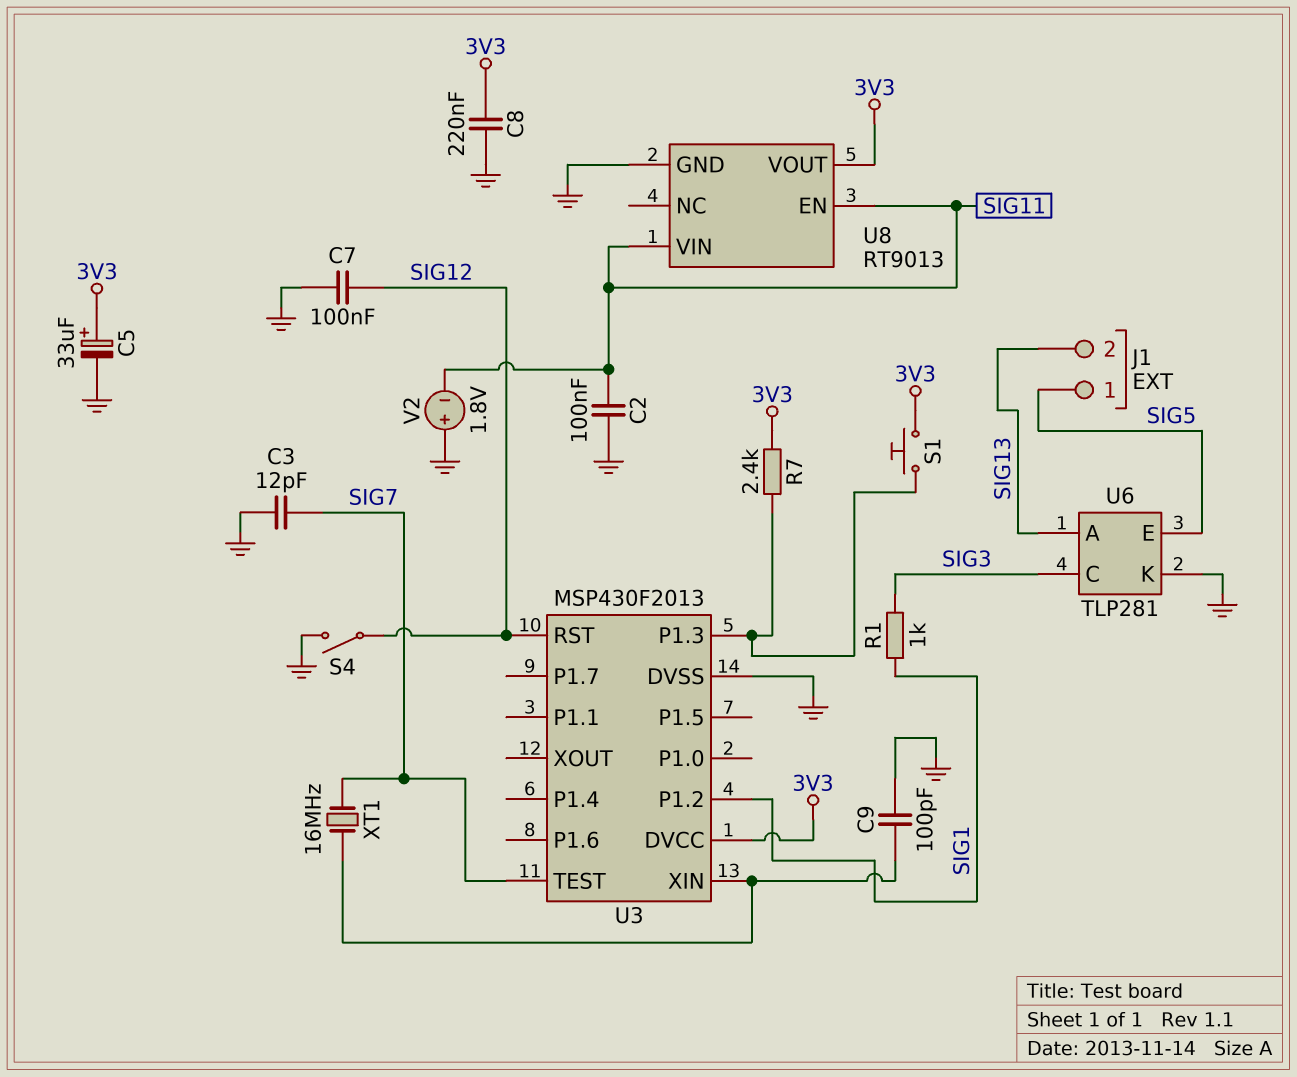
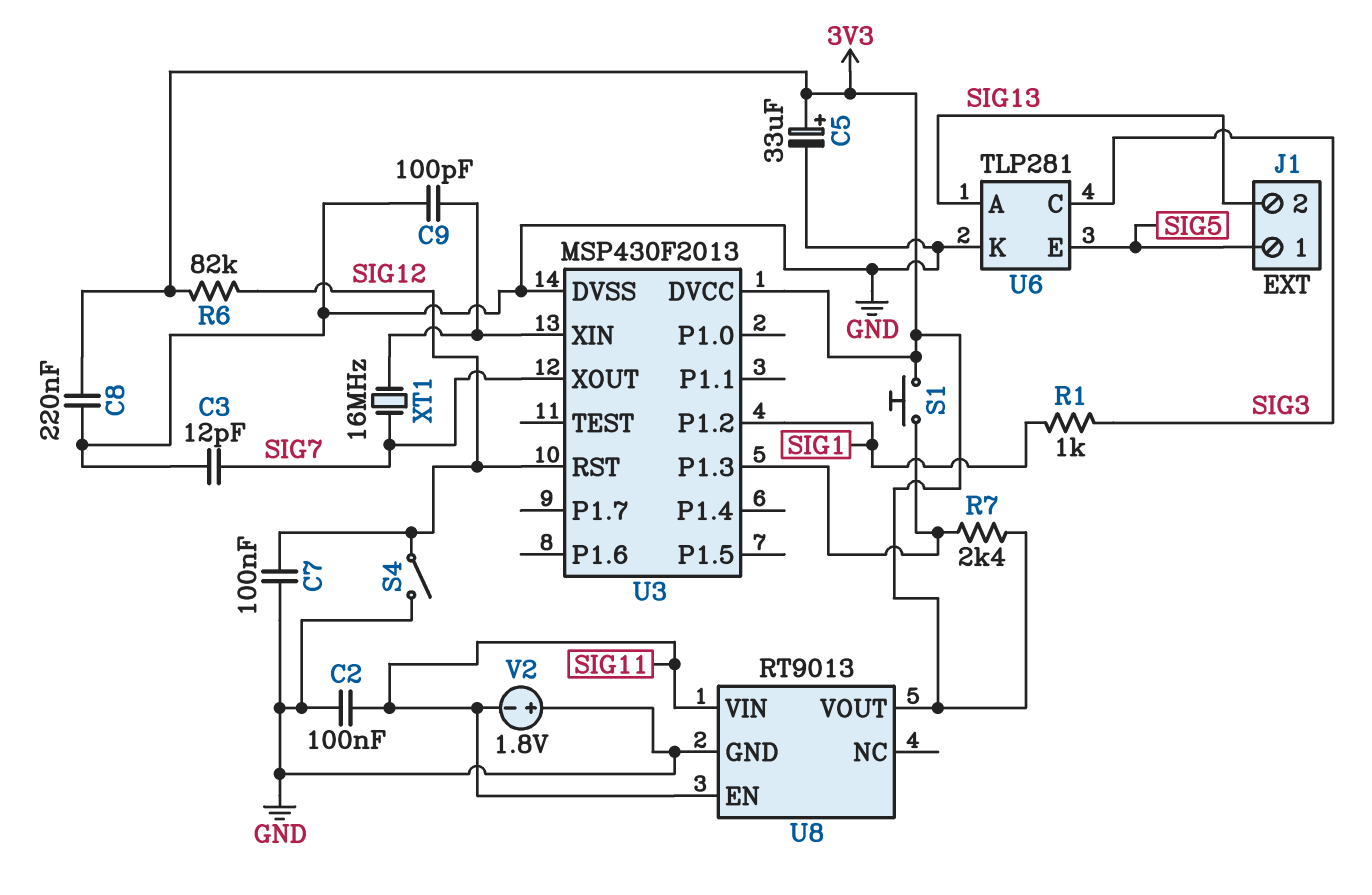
R6: none -> 82k (3V3, SIG12)
U3 pin TEST: SIG7 -> none
U3 pin XOUT: none -> SIG7

